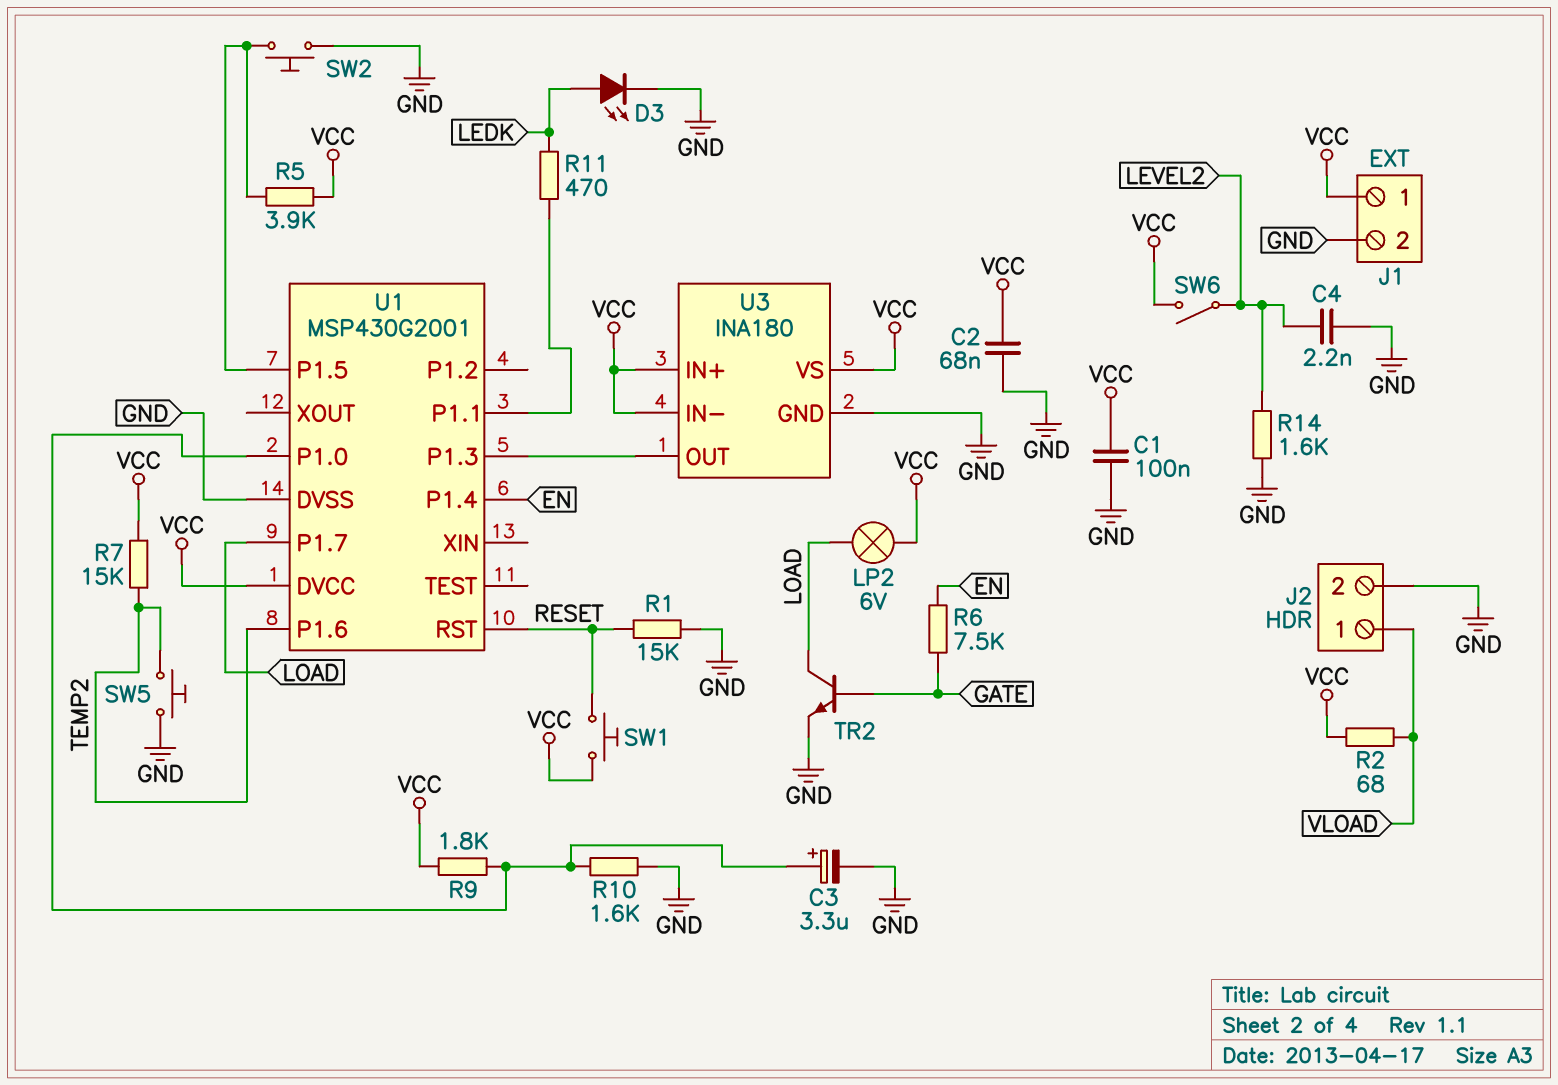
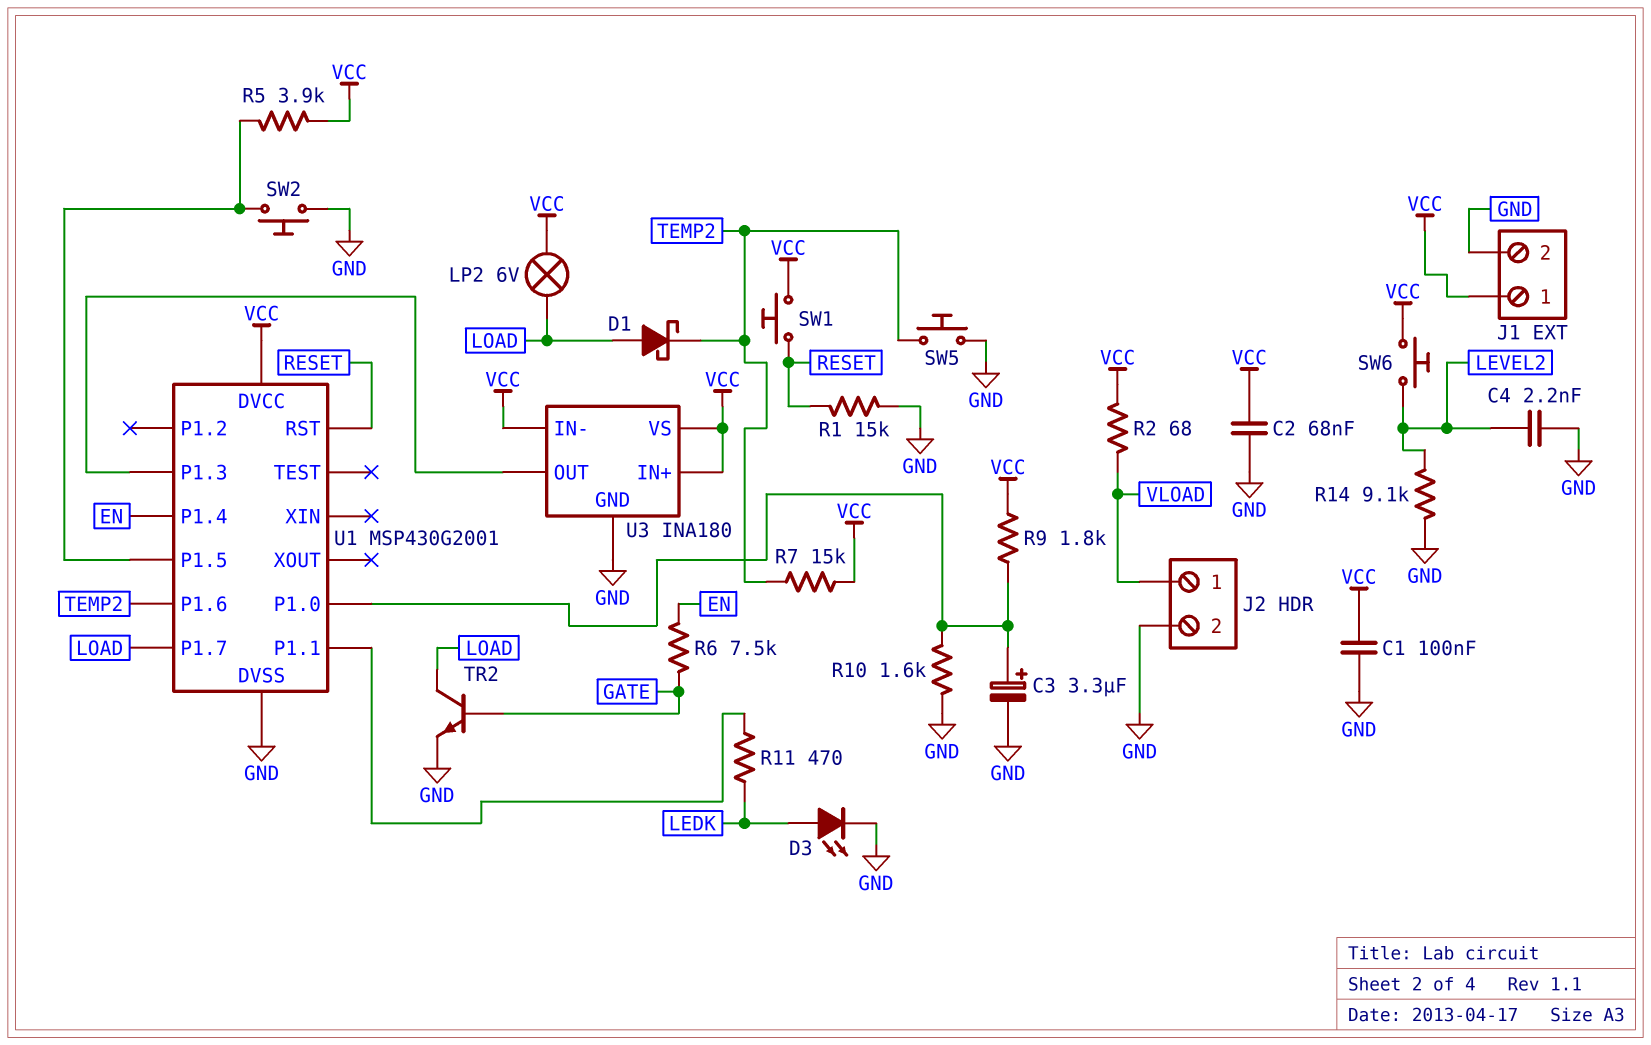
D1: none -> schottky (A LOAD, K TEMP2)
R14: 1.6k (GND, LEVEL2) -> 9.1k (GND, LEVEL2)
SW6: switch (LEVEL2, VCC) -> button (LEVEL2, VCC)

